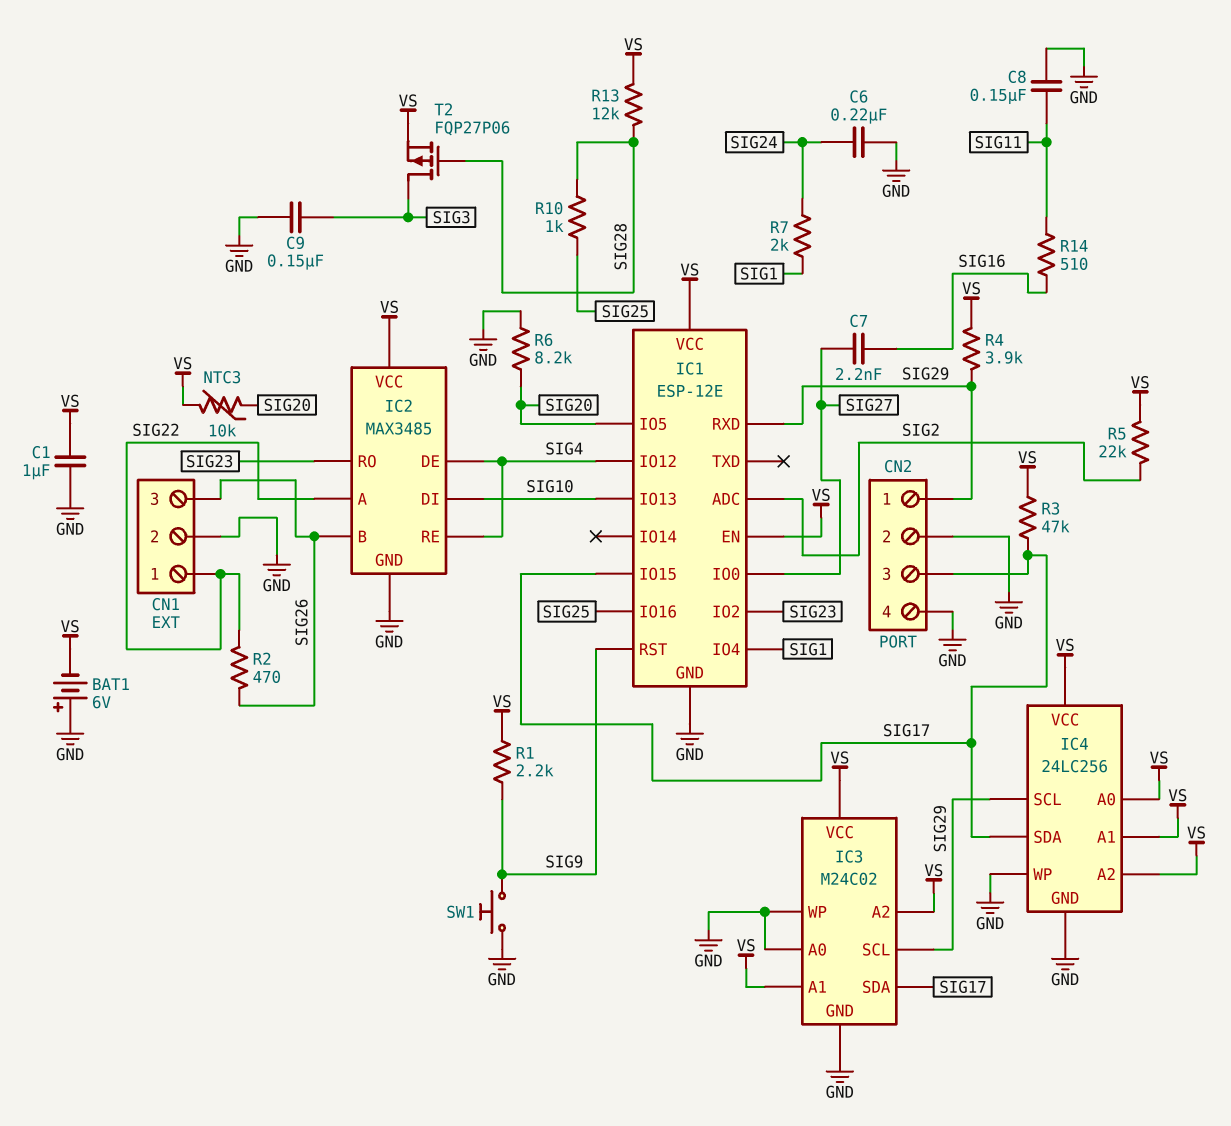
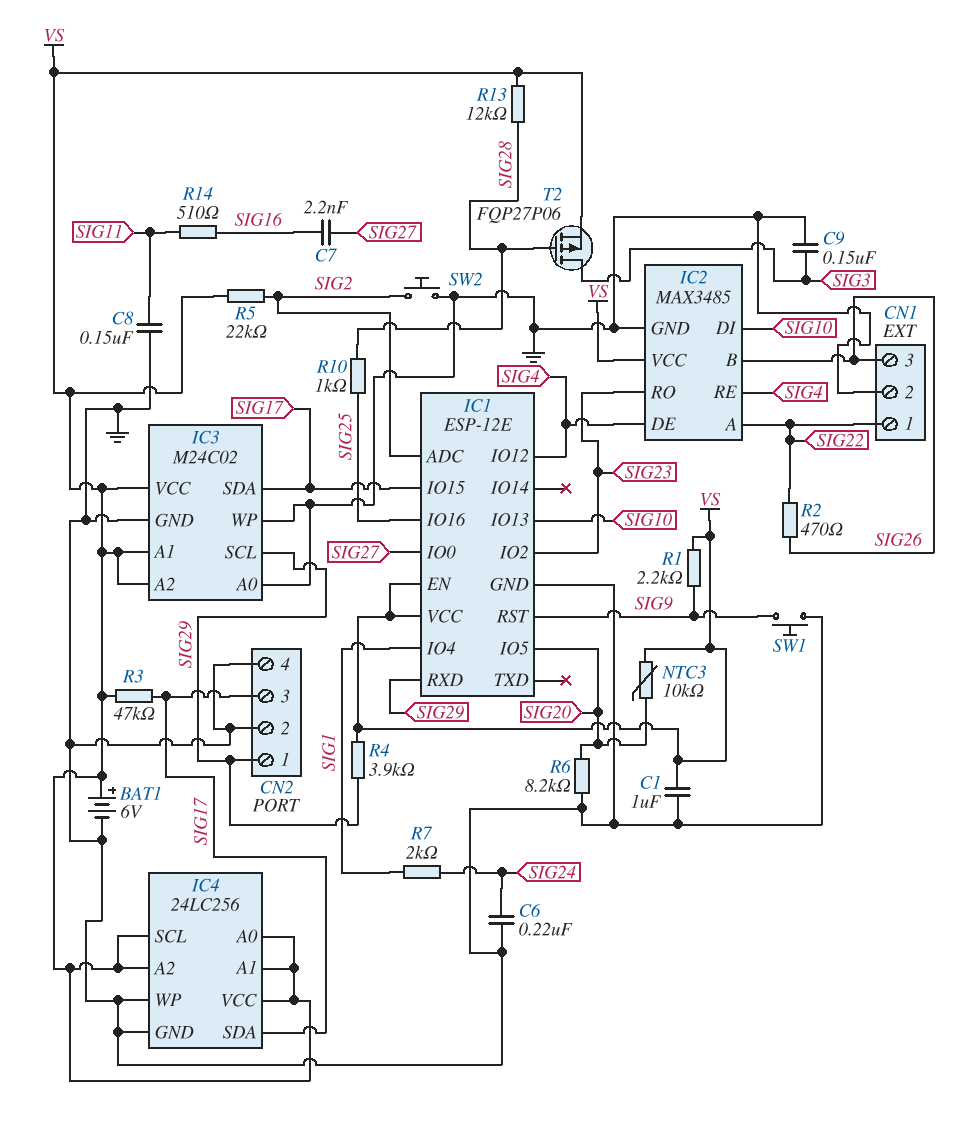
BAT1: 6V (plus GND, minus VS) -> 6V (plus VS, minus GND)
IC4 pin SCL: SIG29 -> VS
SW2: none -> button (GND, SIG2)

